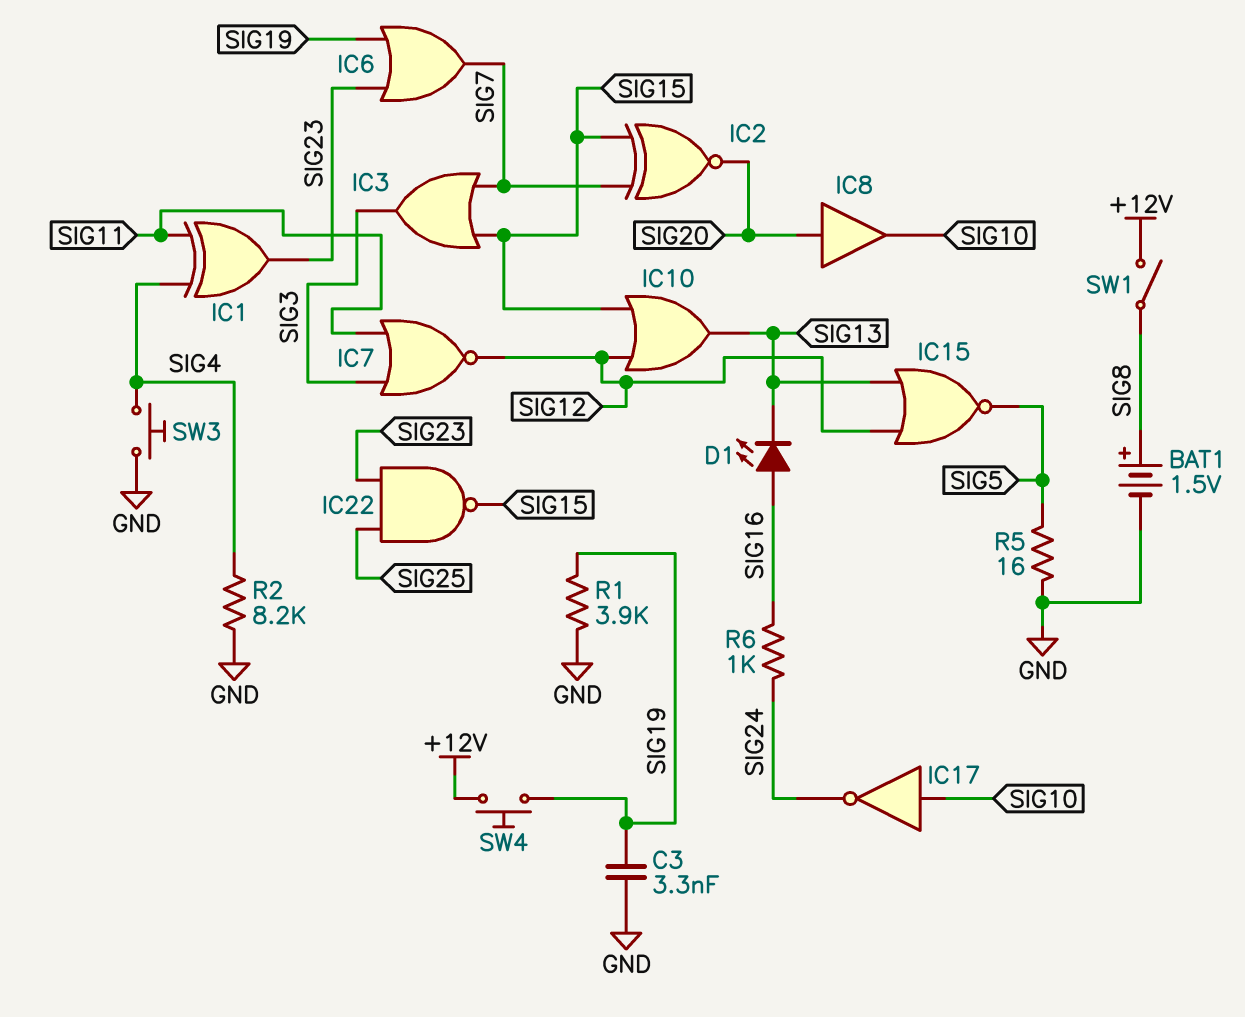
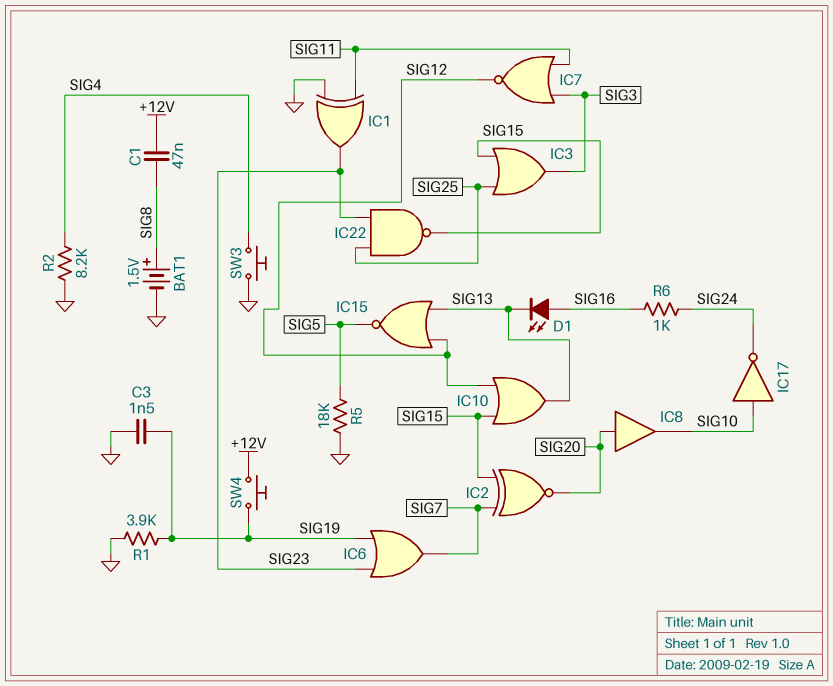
C1: none -> 47nF (+12V, SIG8)
C3: 3.3nF (GND, SIG19) -> 1.5nF (GND, SIG19)
IC1: XOR (in SIG4, in SIG11, out SIG23) -> XOR (in GND, in SIG11, out SIG23)
IC3: OR (in SIG7, in SIG15, out SIG3) -> OR (in SIG15, in SIG25, out SIG3)
R5: 16 (GND, SIG5) -> 18k (GND, SIG5)
SW1: switch (+12V, SIG8) -> none

